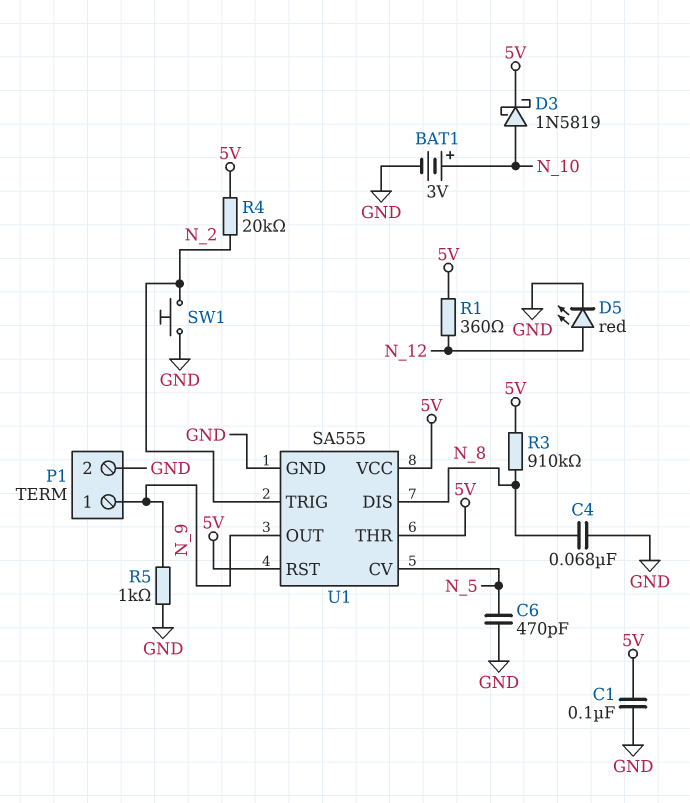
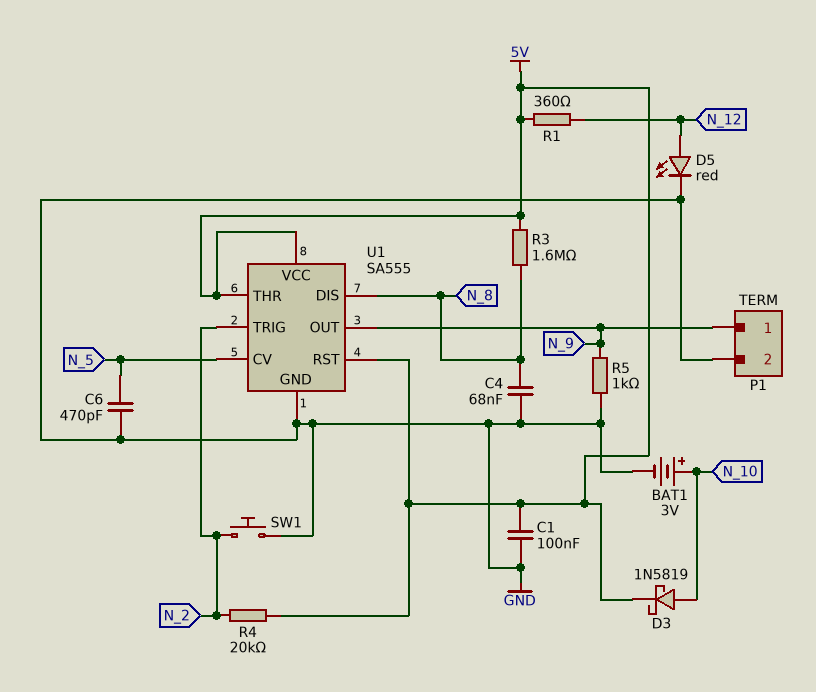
R3: 910k (5V, N_8) -> 1.6M (5V, N_8)

